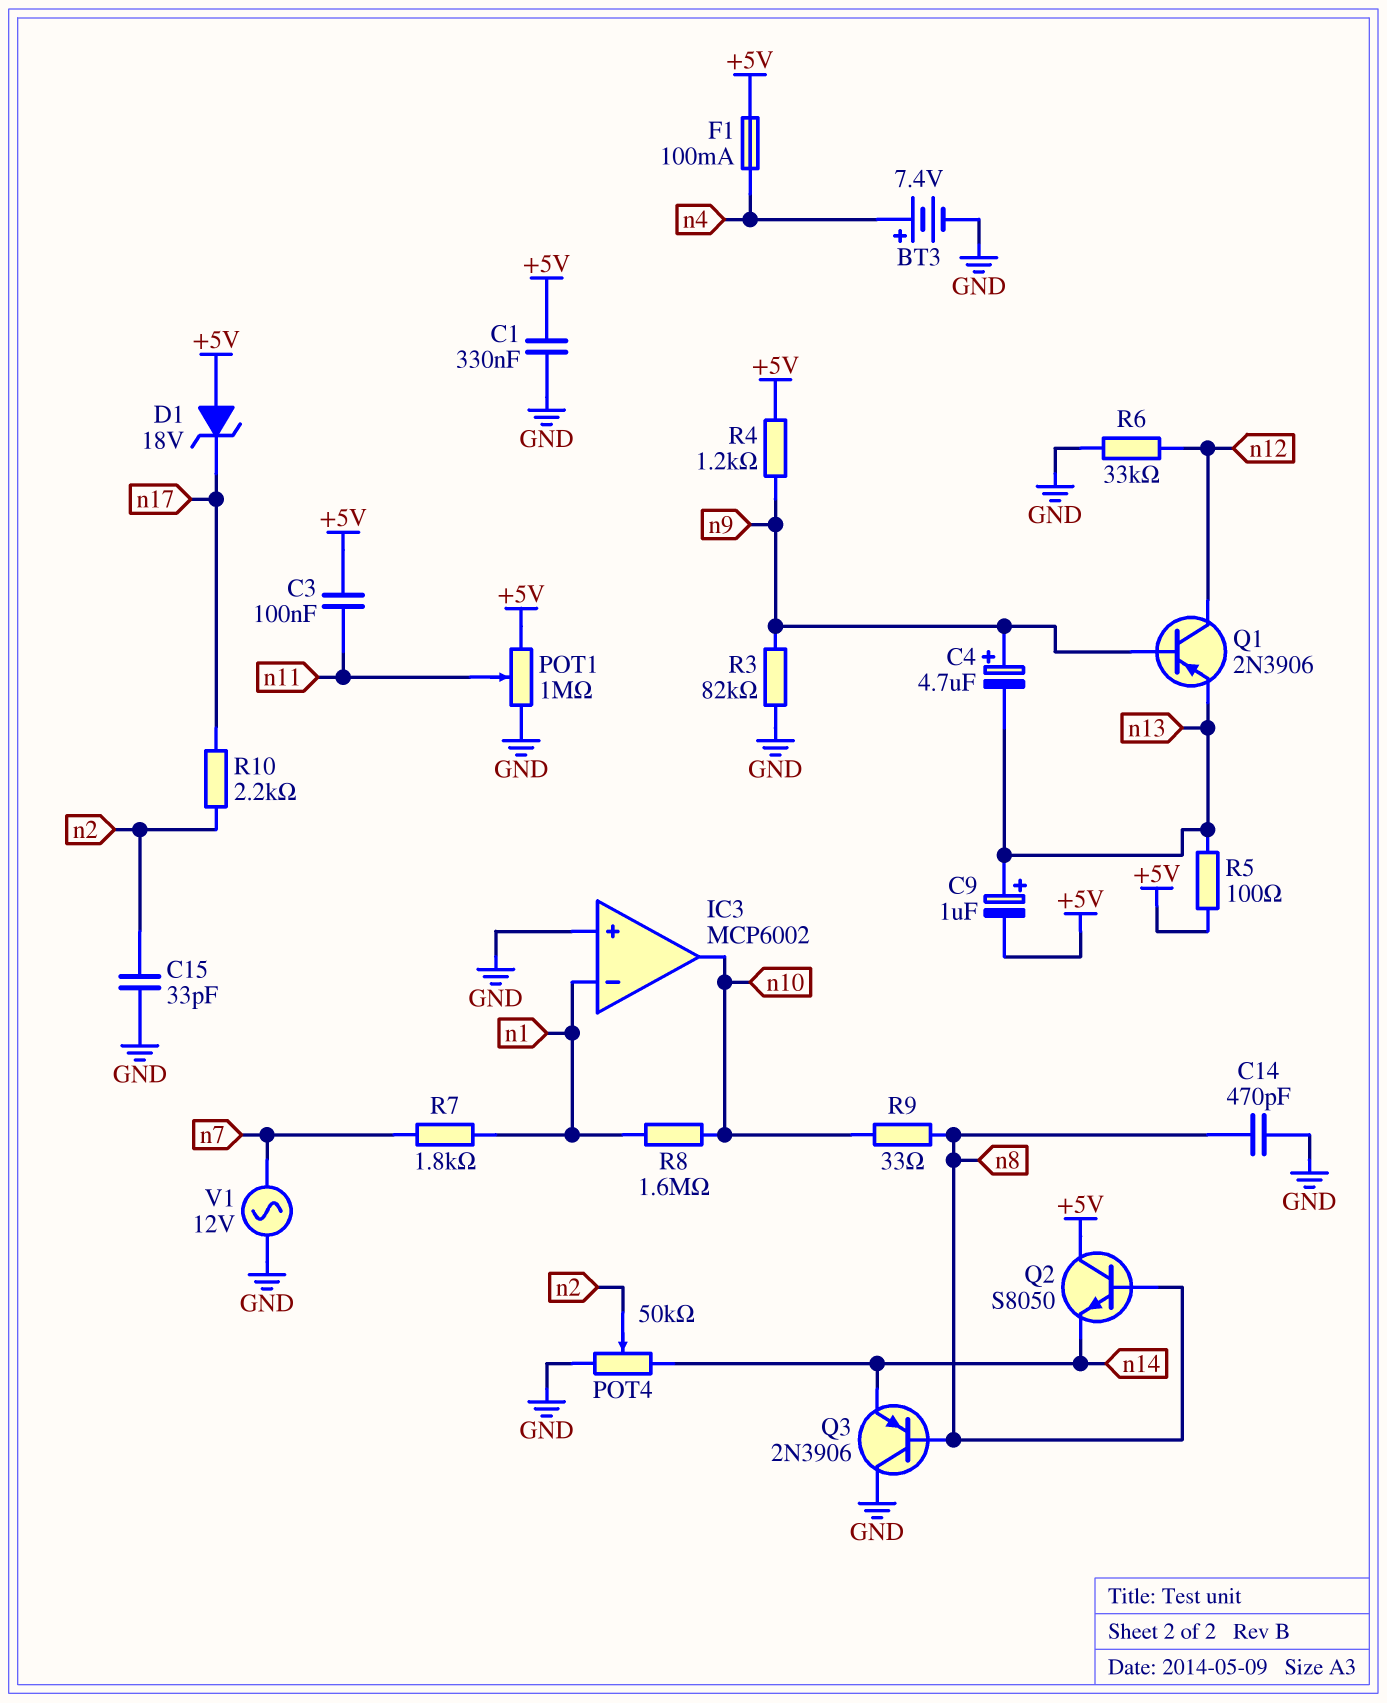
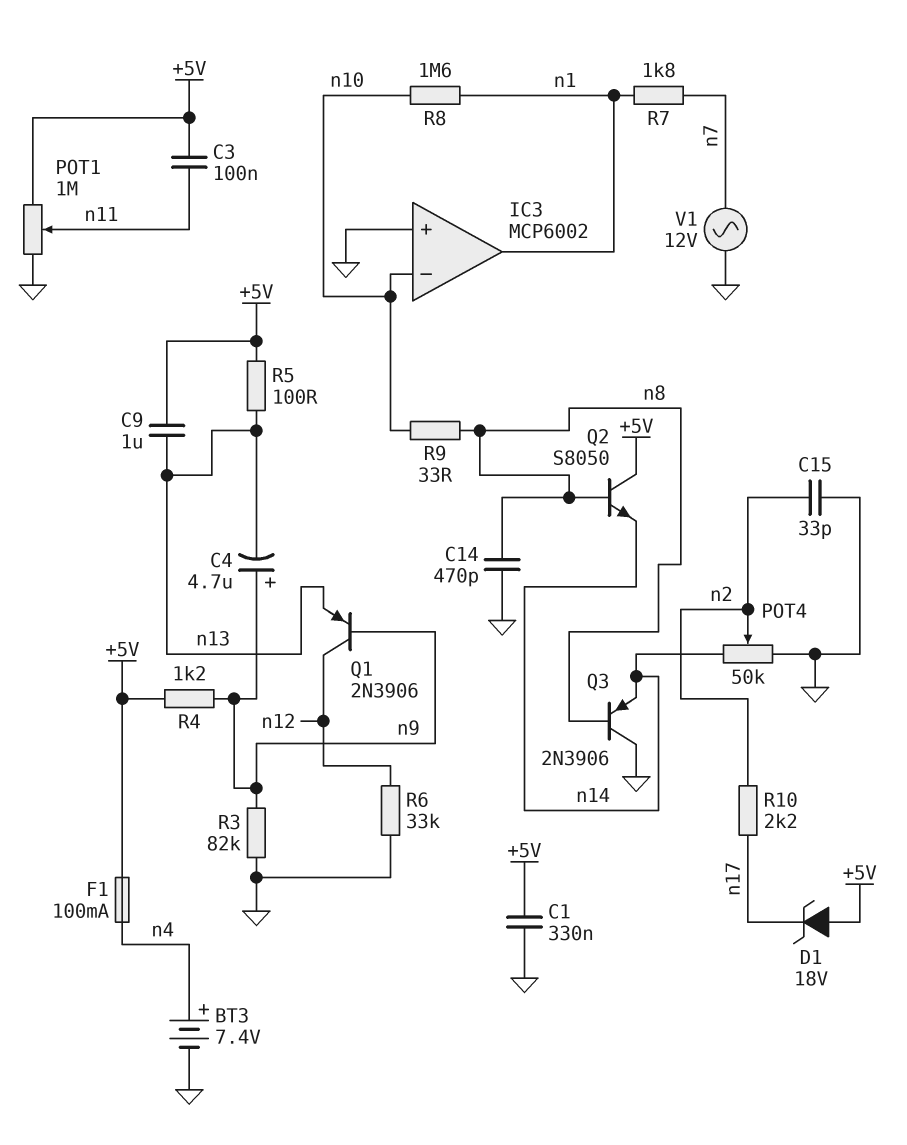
C9: 1uF (plus n13, minus +5V) -> 1uF (+5V, n13)
IC3 pin in-: n1 -> n10
IC3 pin out: n10 -> n1

